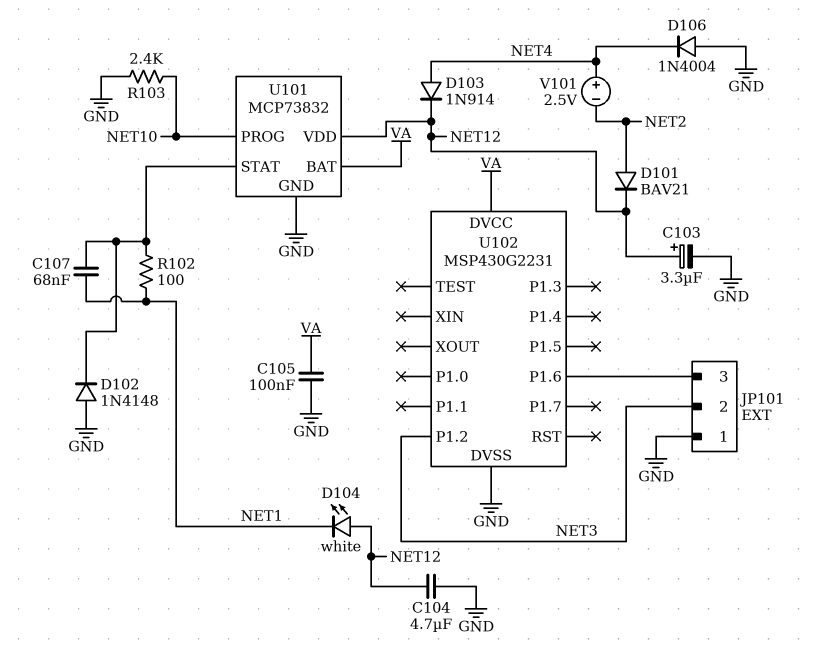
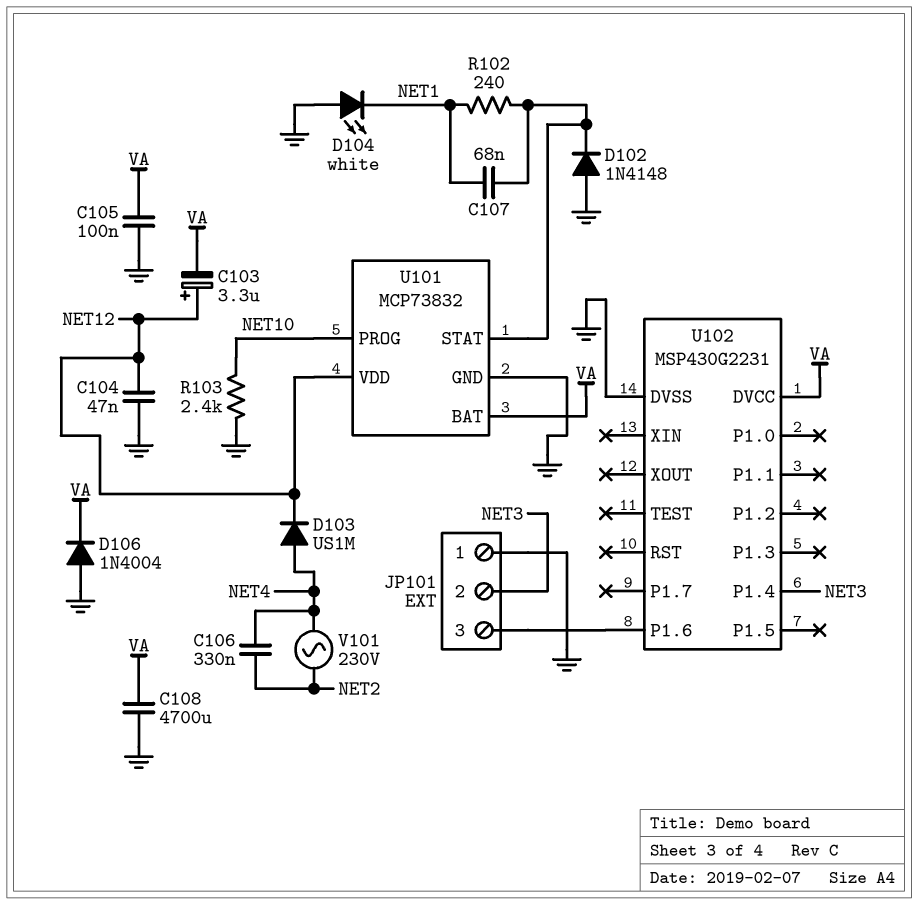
C103: 3.3uF (plus NET12, minus GND) -> 3.3uF (plus NET12, minus VA)
C104: 4.7uF (GND, NET12) -> 47nF (GND, NET12)
C106: none -> 330nF (NET2, NET4)
C108: none -> 4700uF (GND, VA)
D101: diode BAV21 (A NET2, K NET12) -> none
D103: diode 1N914 (A NET4, K NET12) -> diode US1M (A NET4, K NET12)
D104: LED white (A NET12, K NET1) -> LED white (A GND, K NET1)
D106: diode 1N4004 (A GND, K NET4) -> diode 1N4004 (A GND, K VA)
R102: 100 (NET1, U101/STAT) -> 240 (NET1, U101/STAT)
U102 pin P1.2: NET3 -> none
U102 pin P1.4: none -> NET3
V101: 2.5V (plus NET4, minus NET2) -> AC 230V (NET2, NET4)

